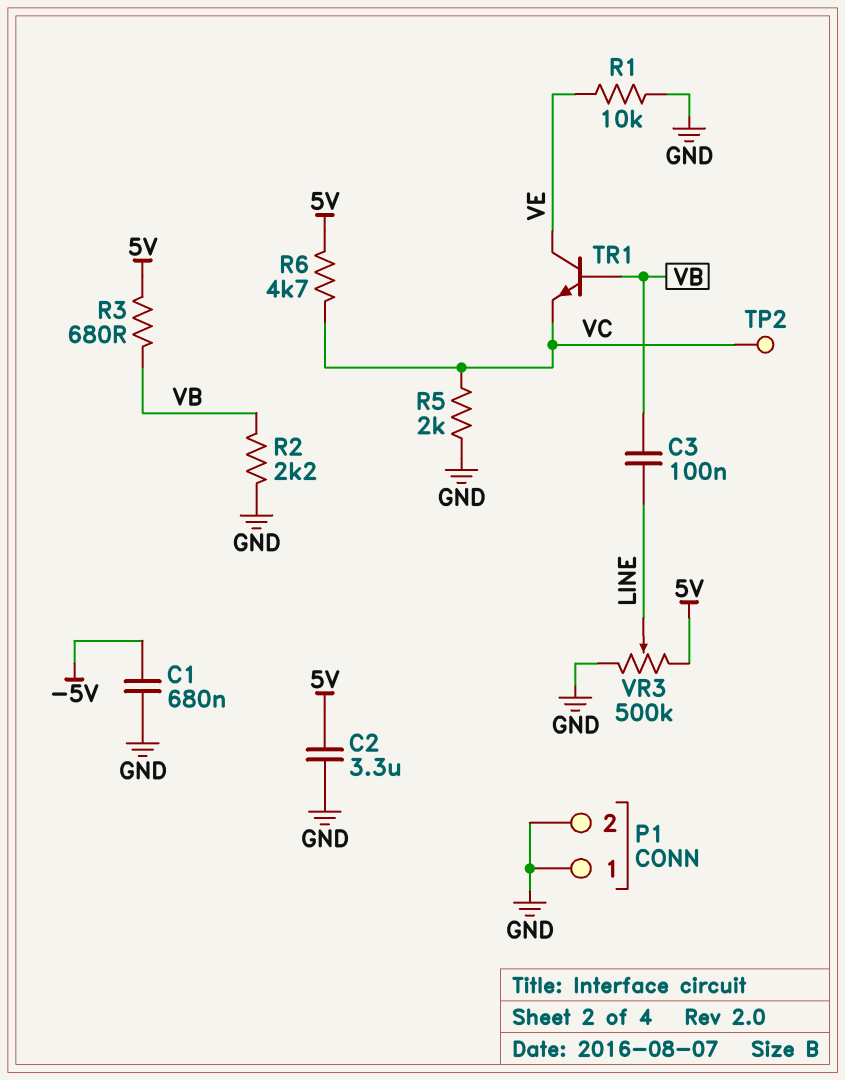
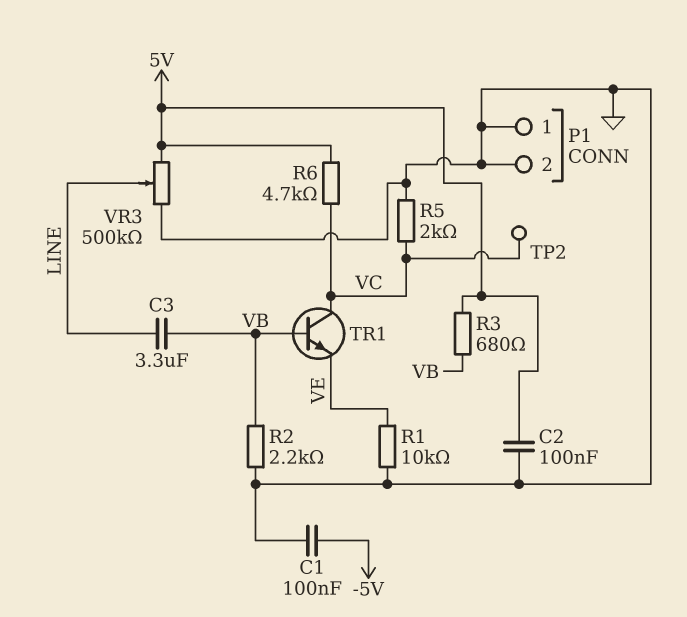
C1: 680nF (-5V, GND) -> 100nF (-5V, GND)
C2: 3.3uF (5V, GND) -> 100nF (5V, GND)
C3: 100nF (LINE, VB) -> 3.3uF (LINE, VB)
TR1: NPN (B VB, C VE, E VC) -> NPN (B VB, C VC, E VE)

